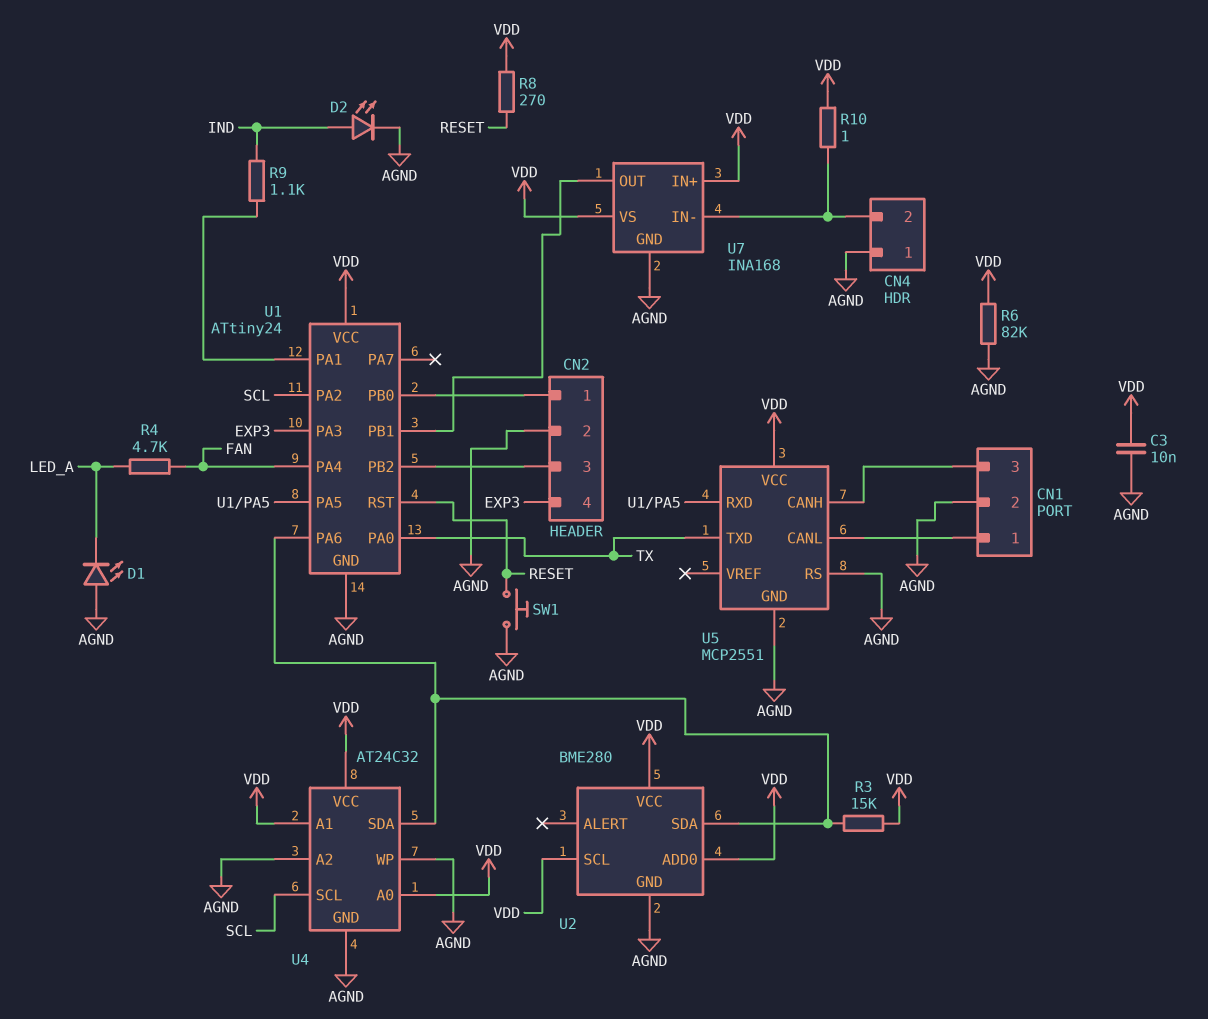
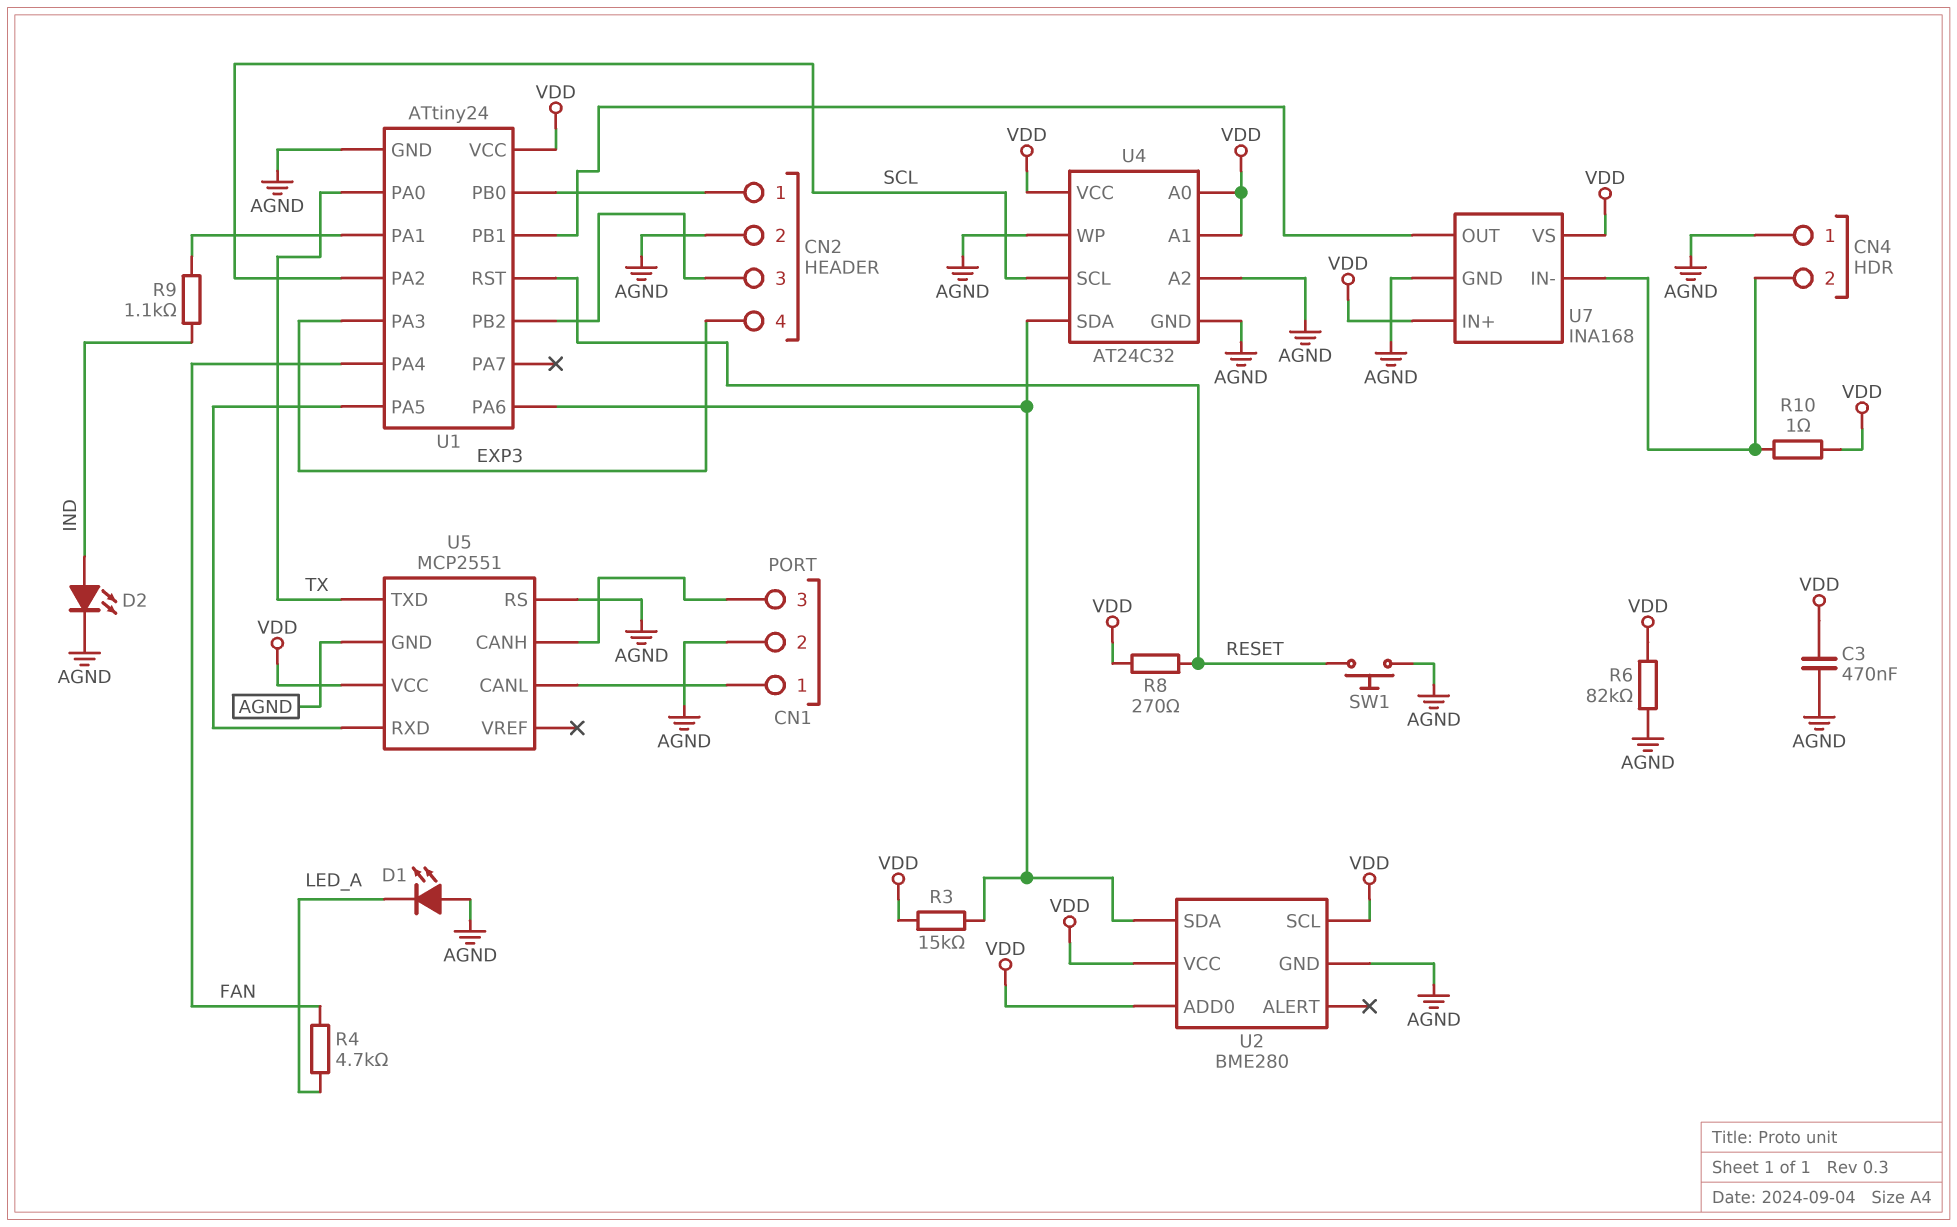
C3: 10nF (AGND, VDD) -> 470nF (AGND, VDD)

